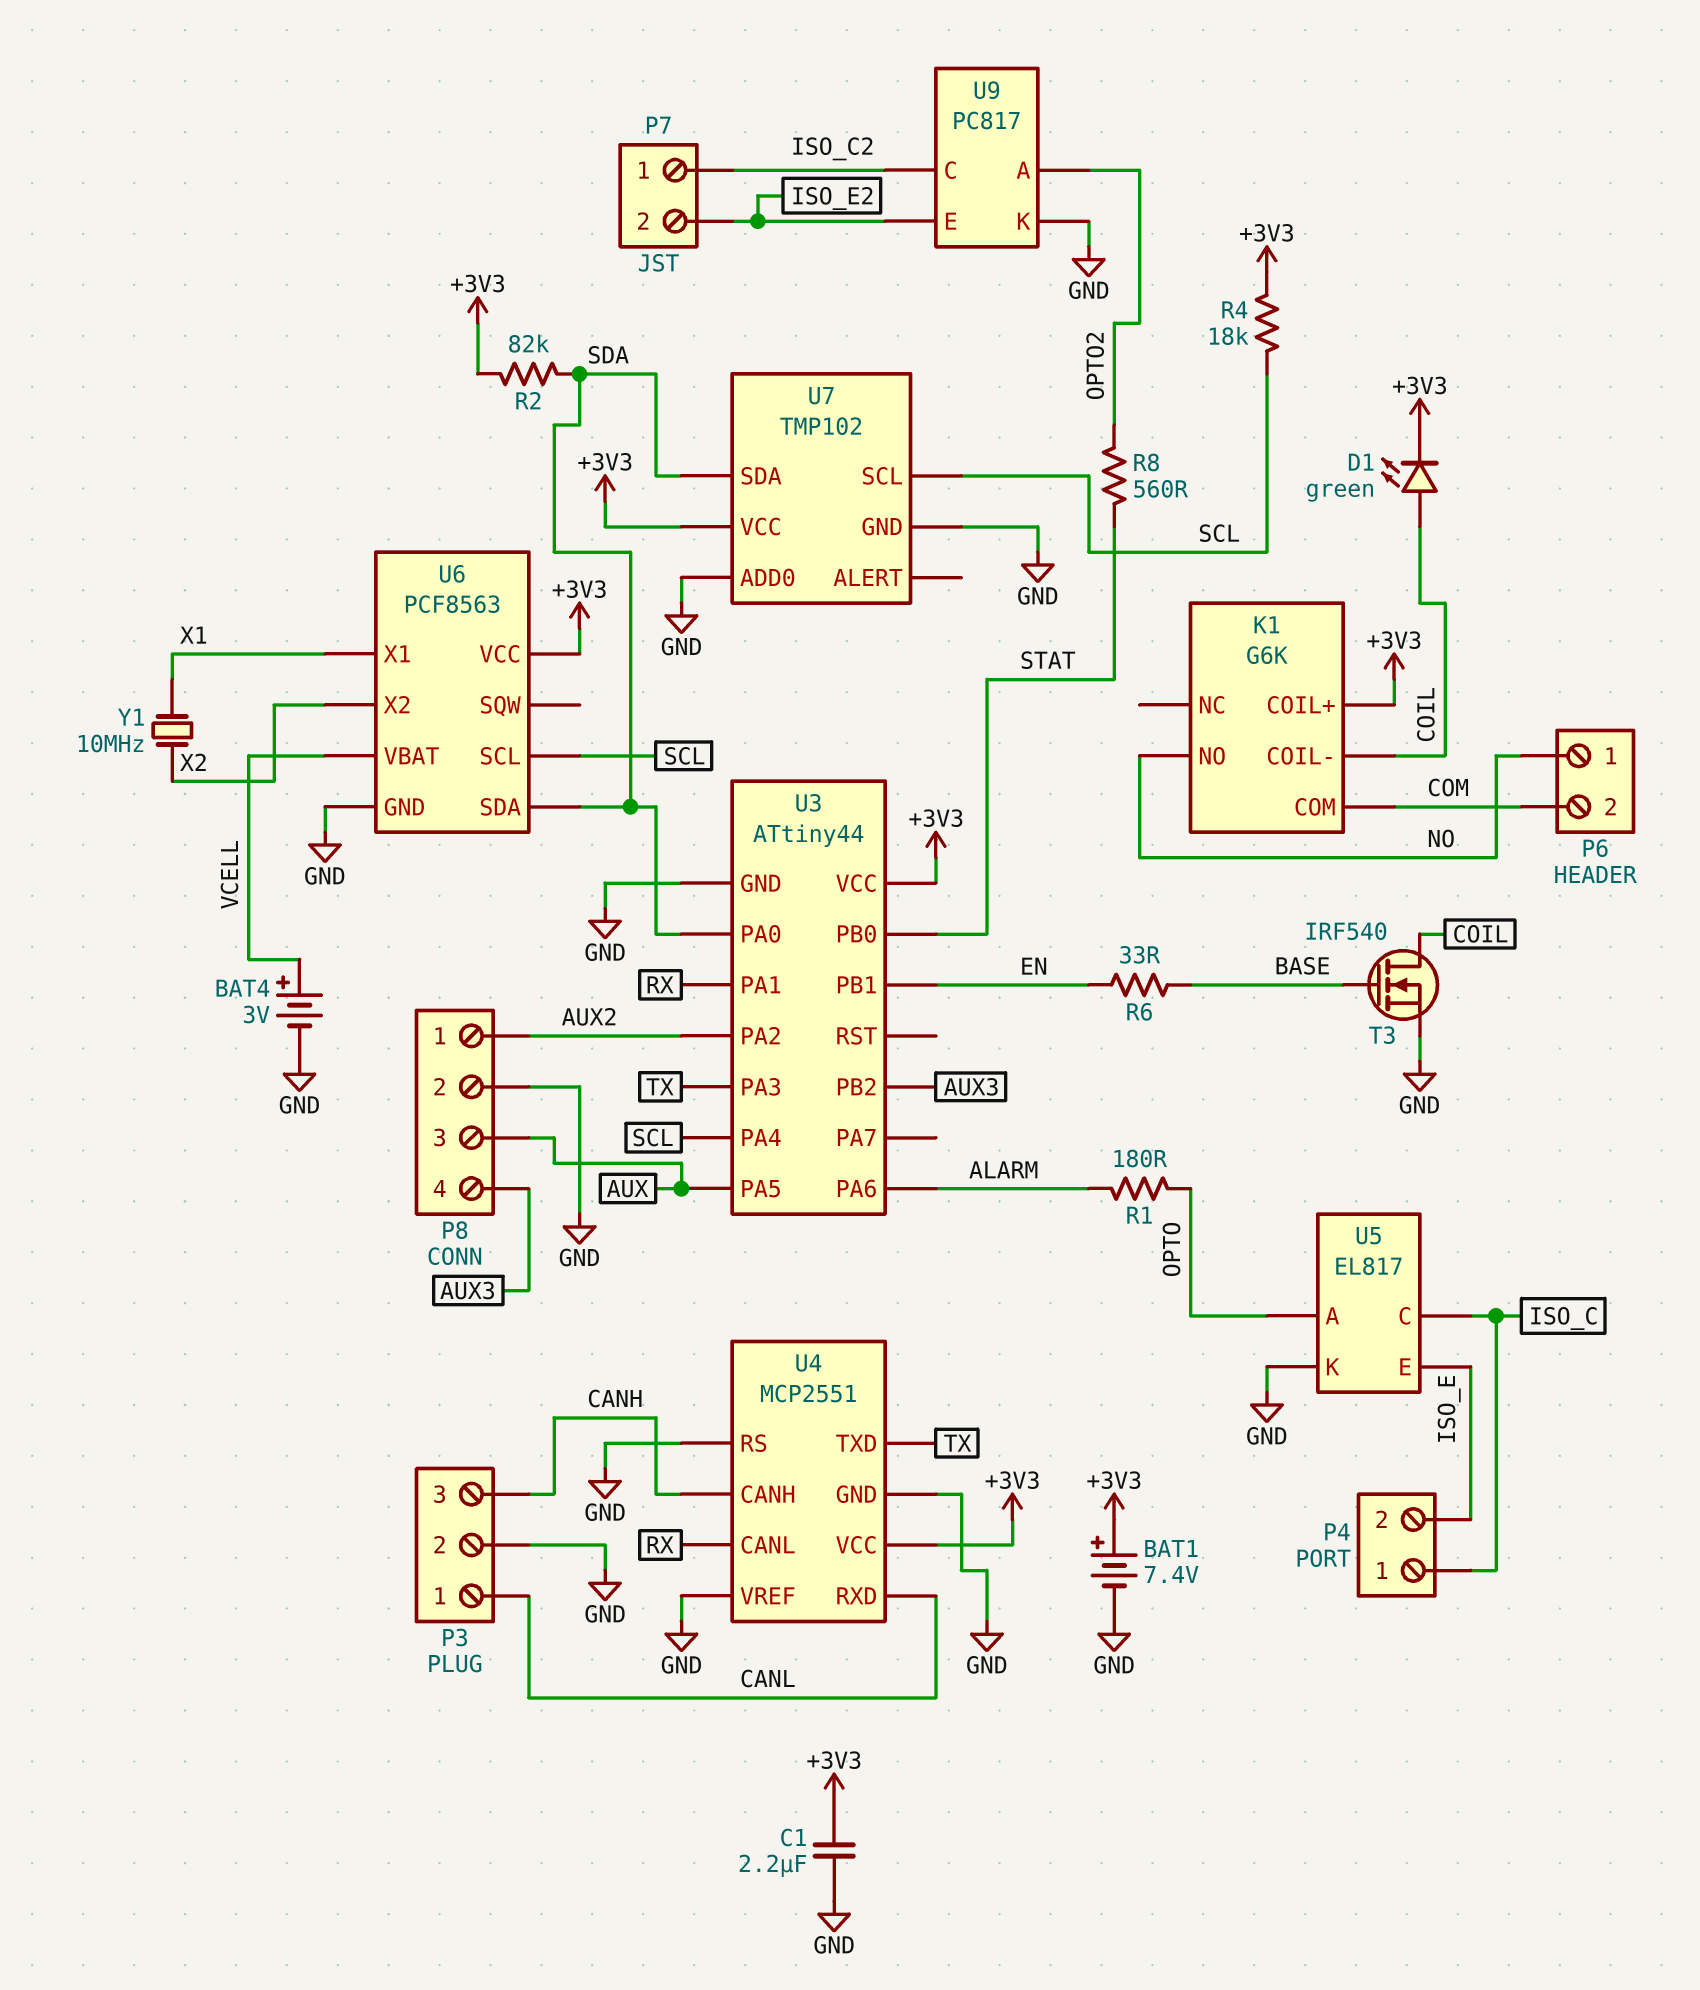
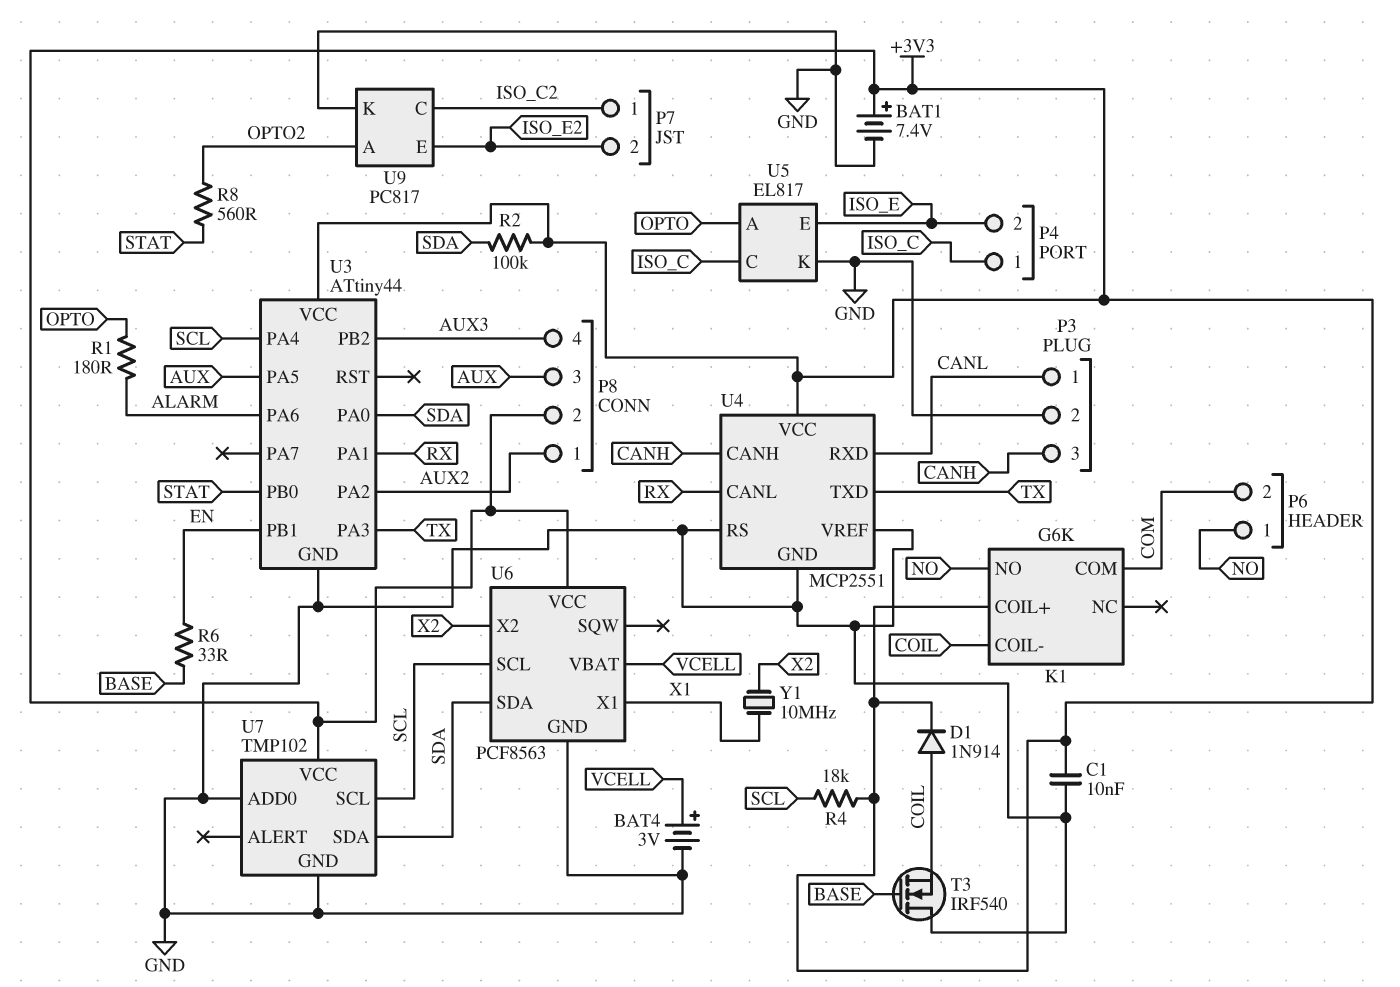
C1: 2.2uF (+3V3, GND) -> 10nF (+3V3, GND)
D1: LED green (A COIL, K +3V3) -> diode 1N914 (A COIL, K +3V3)
P8 pin 2: GND -> +3V3
R2: 82k (+3V3, SDA) -> 100k (+3V3, SDA)
T3: NMOS IRF540 (G BASE, D COIL, S GND) -> NMOS IRF540 (G BASE, D GND, S COIL)

